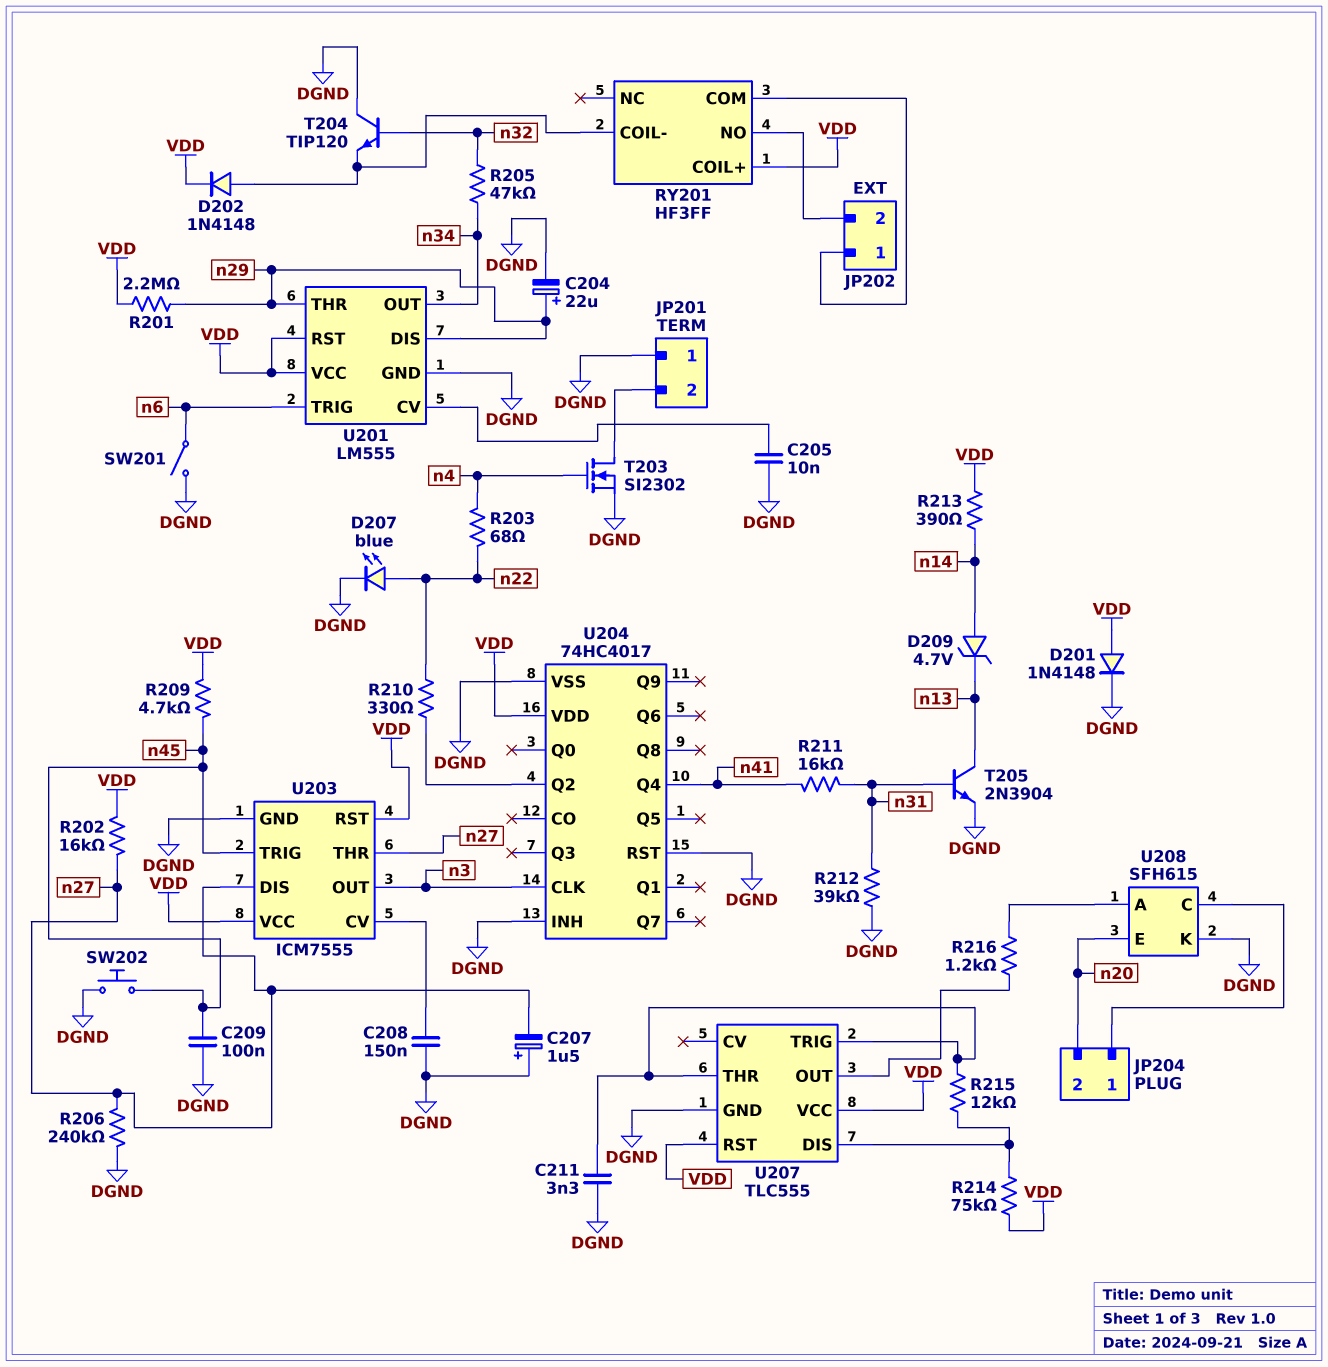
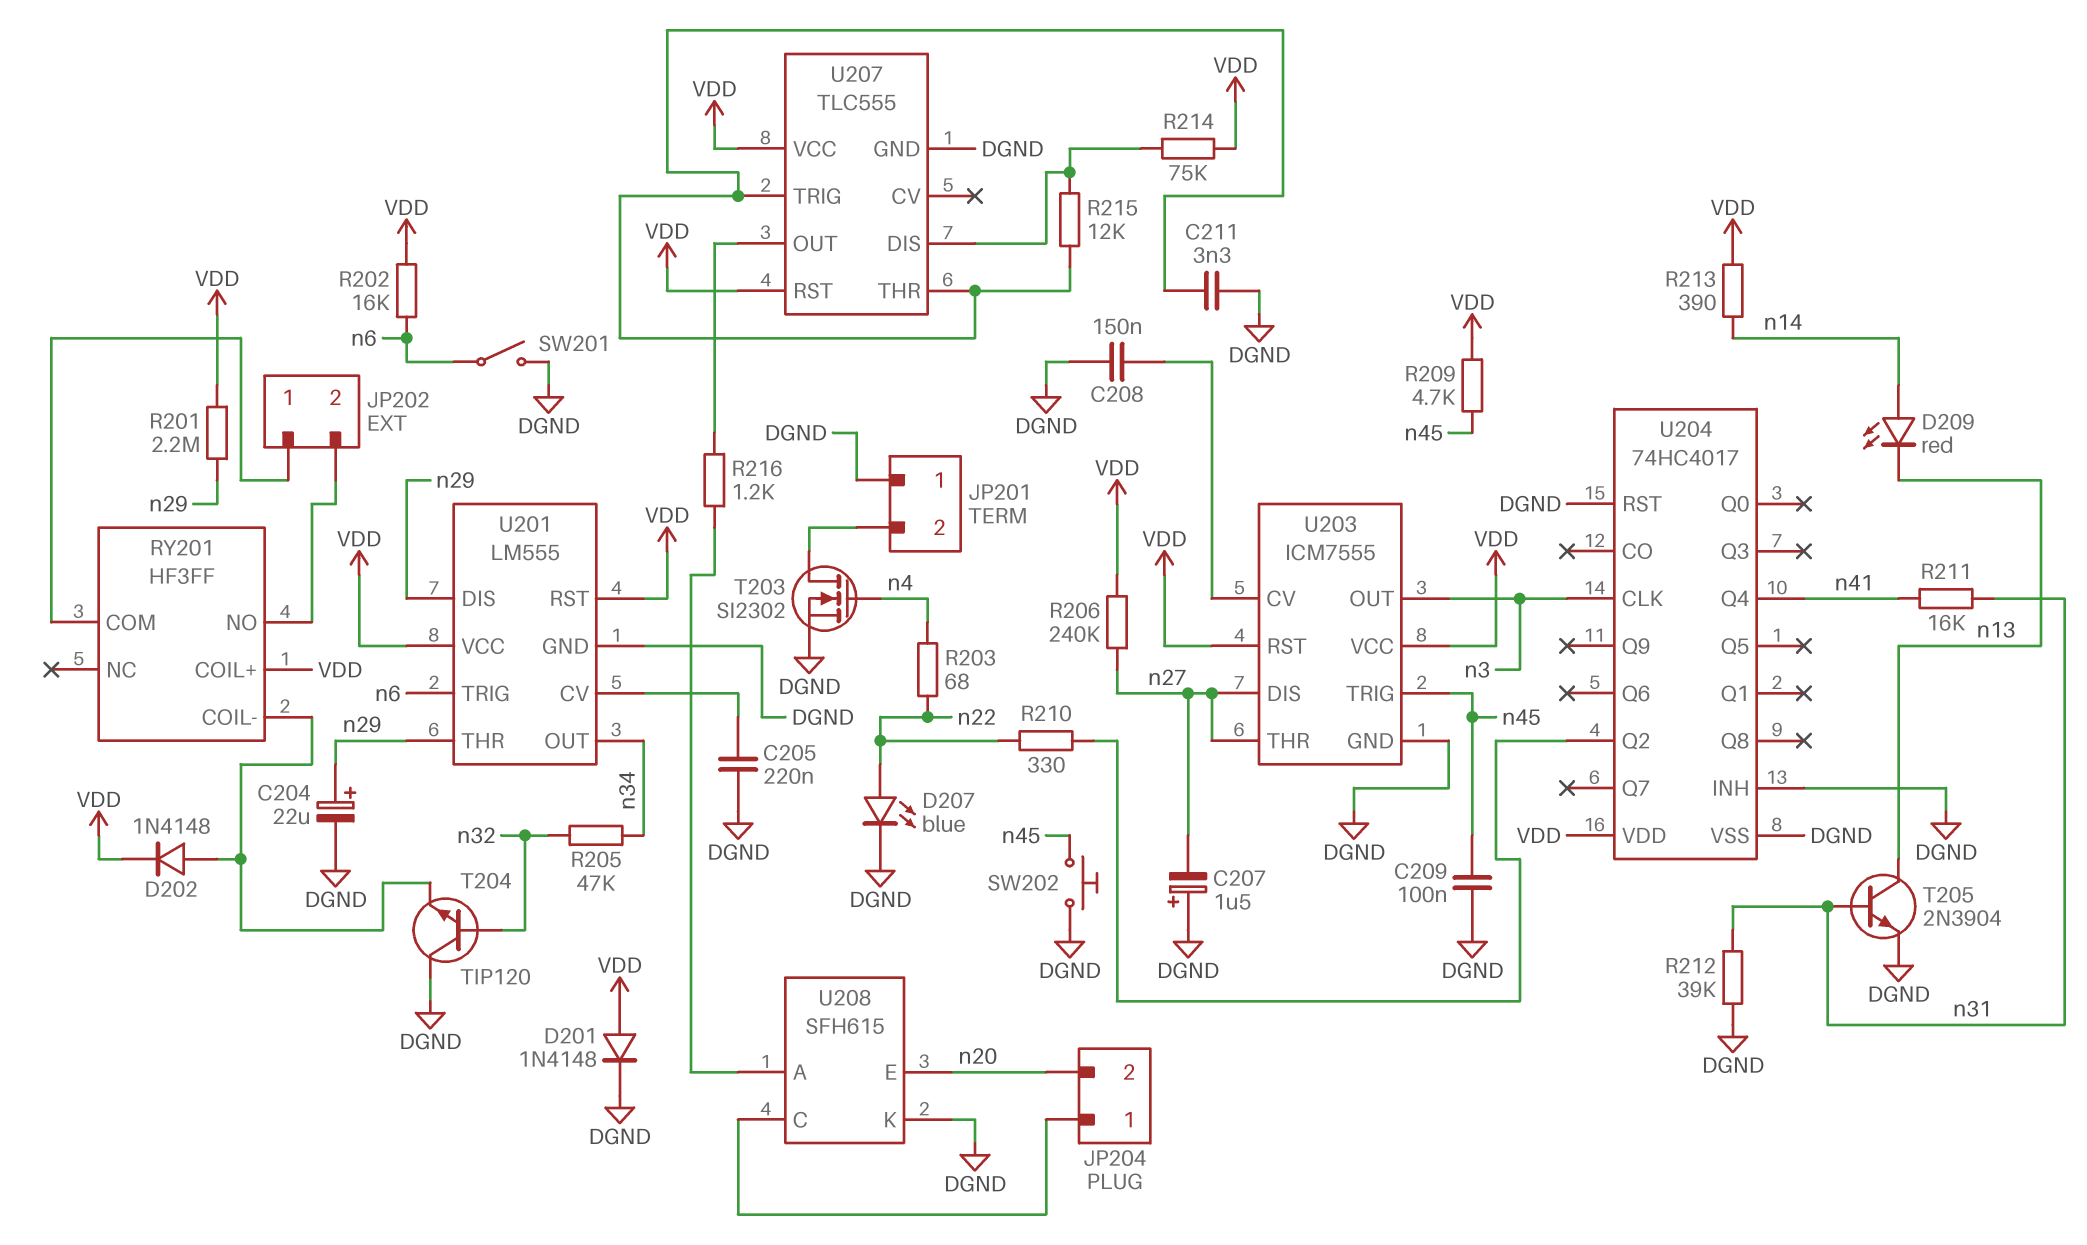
C205: 10nF (DGND, U201/CV) -> 220nF (DGND, U201/CV)
D209: zener 4.7V (A n14, K n13) -> LED red (A n14, K n13)
R202: 16k (VDD, n27) -> 16k (VDD, n6)
R206: 240k (DGND, n27) -> 240k (VDD, n27)

